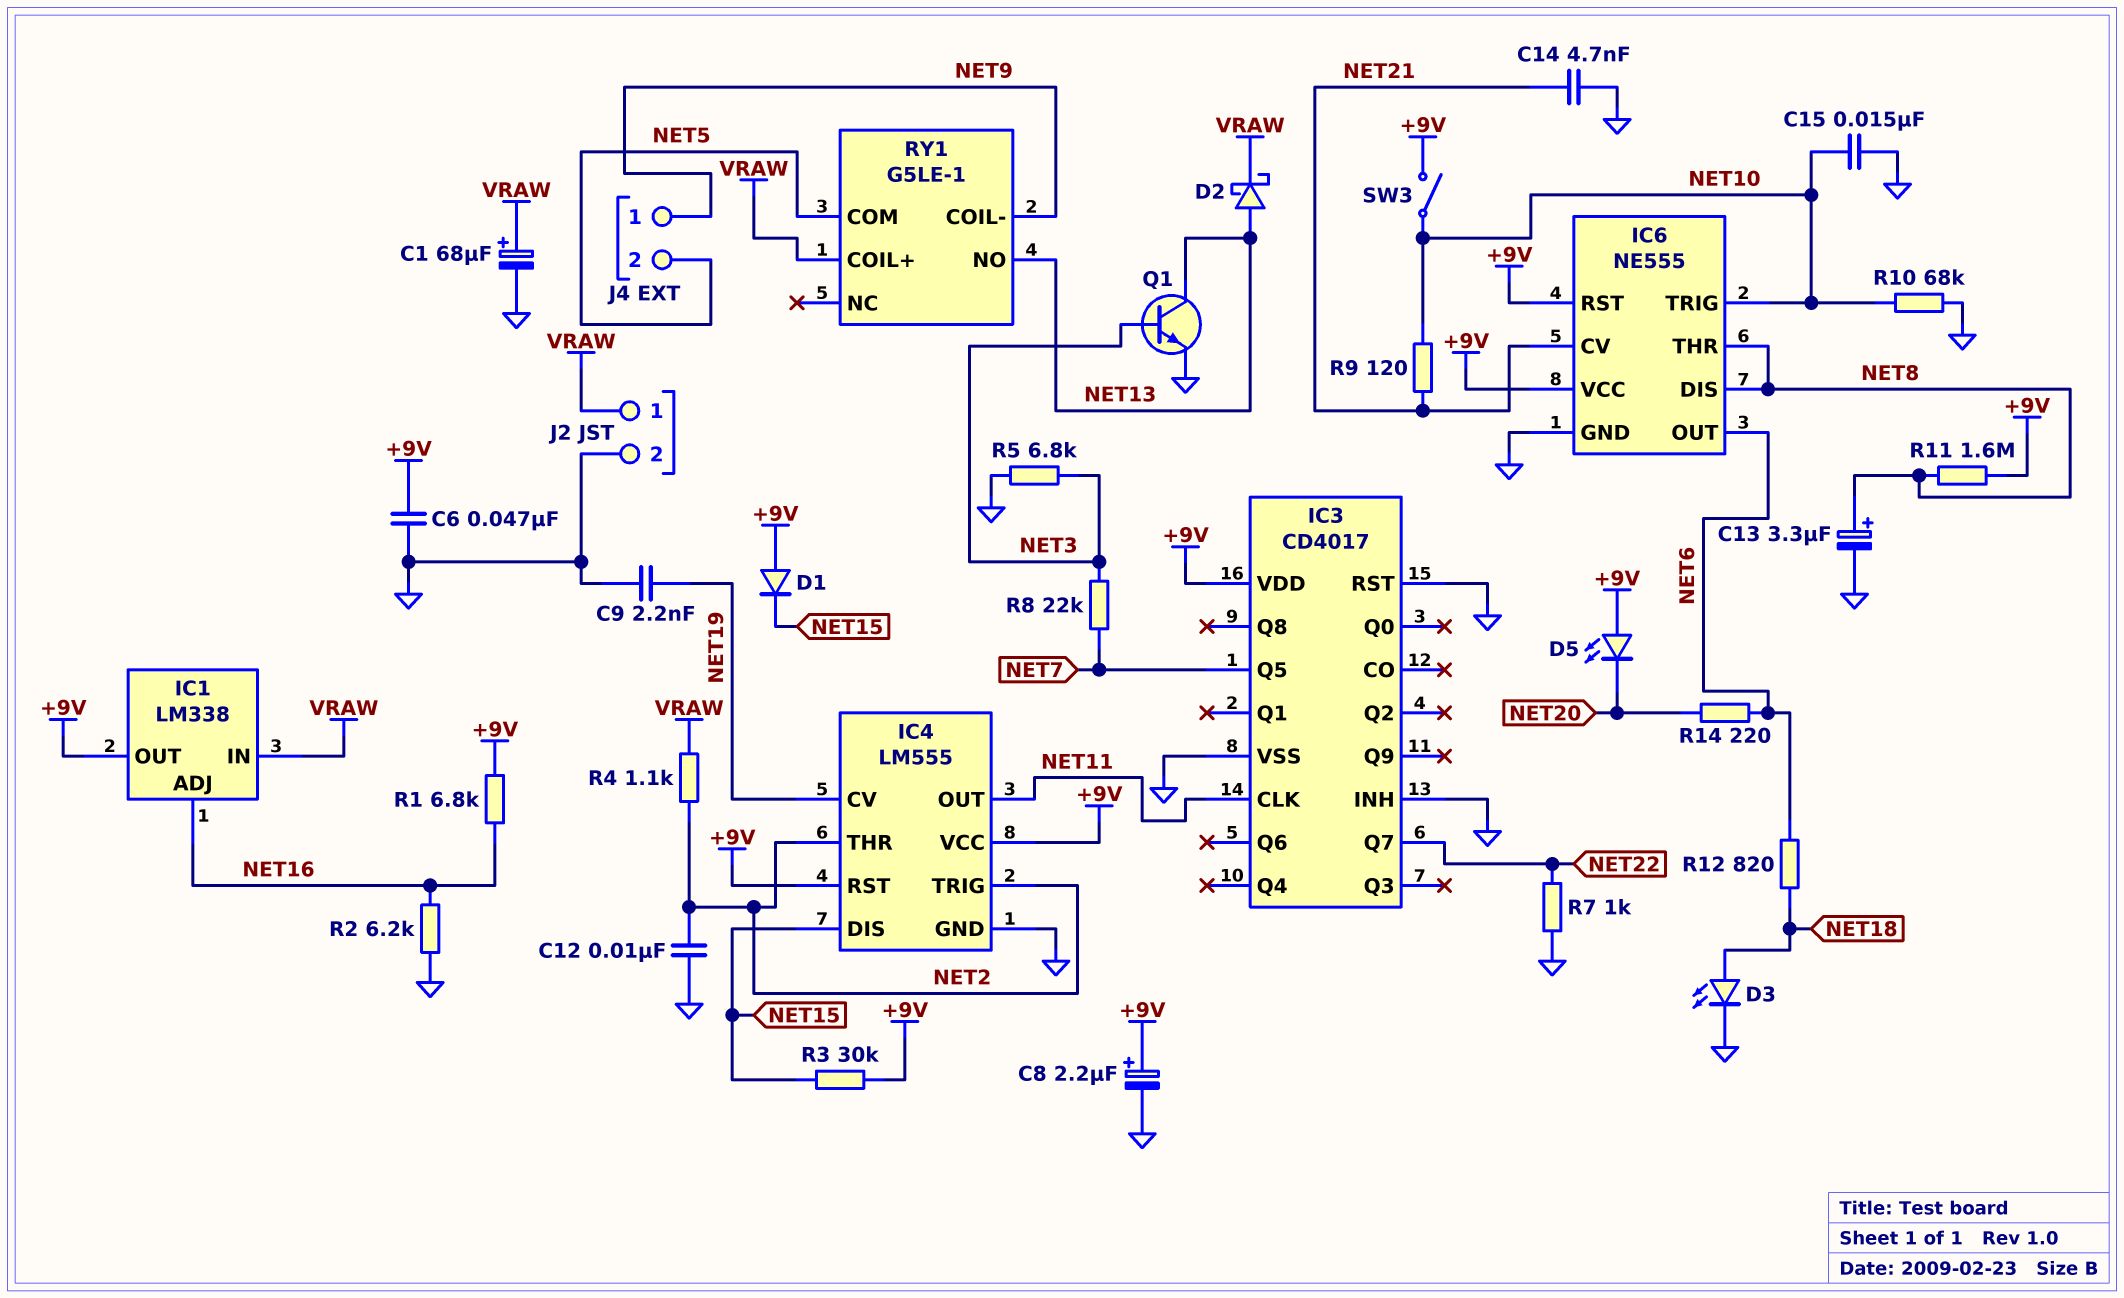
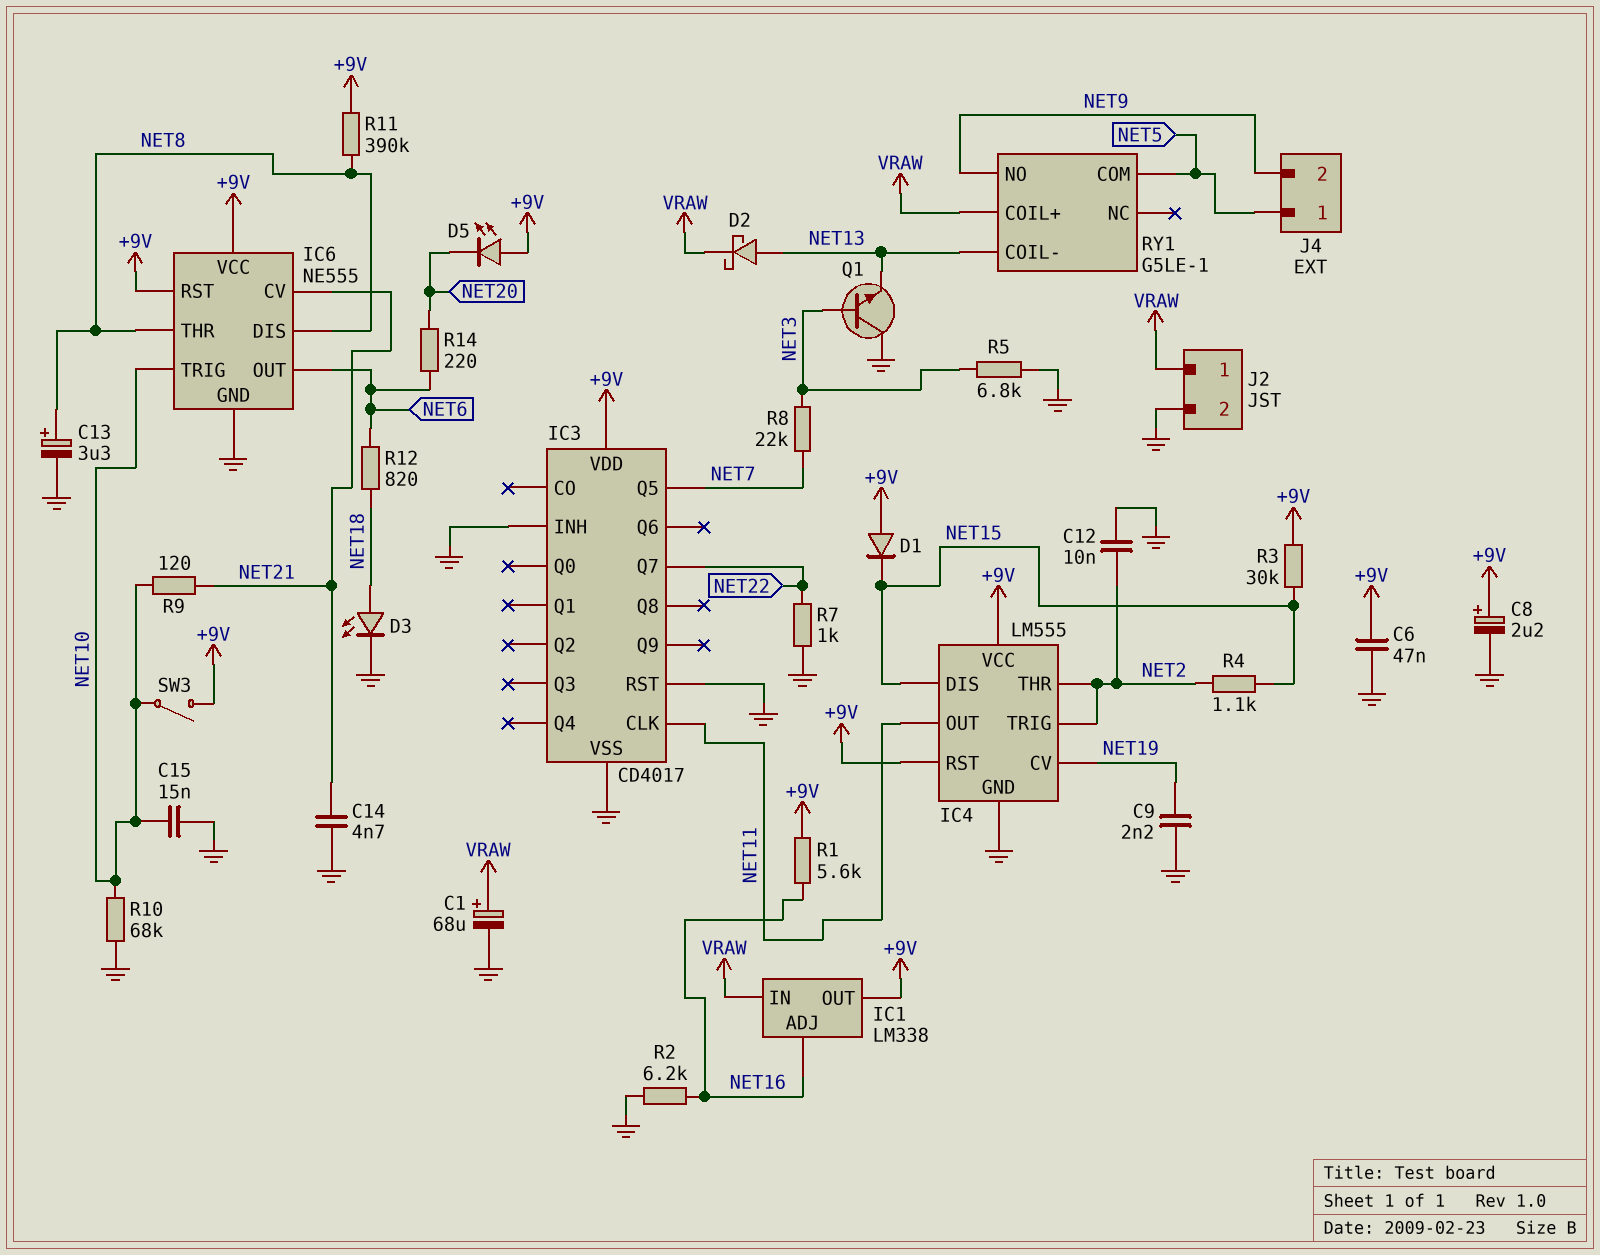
J4 pin 1: NET9 -> NET5
J4 pin 2: NET5 -> NET9
Q1: NPN (B NET3, C NET13, E GND) -> NPN (B NET3, C GND, E NET13)
R1: 6.8k (+9V, NET16) -> 5.6k (+9V, NET16)
R4: 1.1k (NET2, VRAW) -> 1.1k (NET2, NET15)
R11: 1.6M (+9V, NET8) -> 390k (+9V, NET8)
RY1 pin COIL-: NET9 -> NET13
RY1 pin NO: NET13 -> NET9

